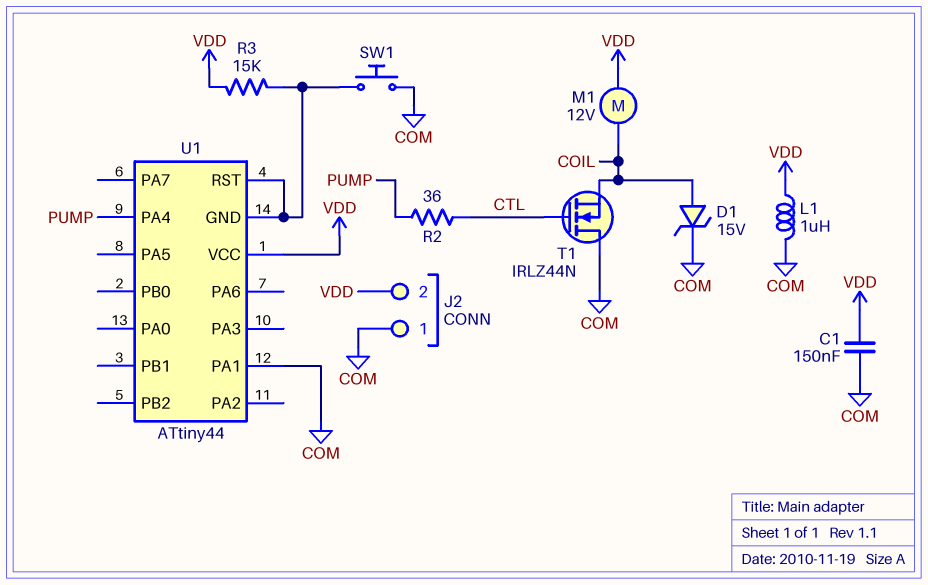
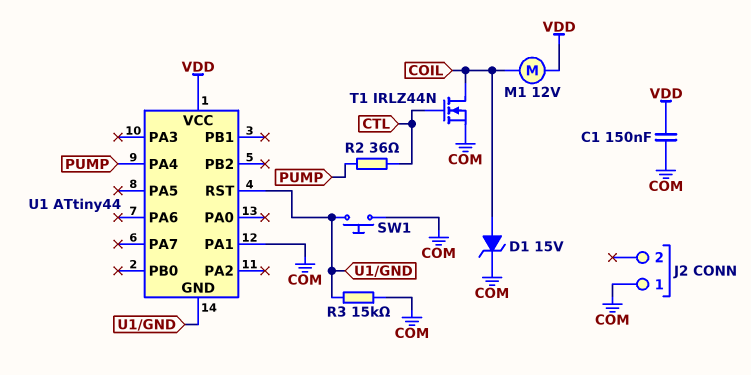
J2 pin 2: VDD -> none
L1: 1uH (COM, VDD) -> none
R3: 15k (U1/GND, VDD) -> 15k (COM, U1/GND)
T1: NMOS IRLZ44N (G CTL, D COM, S COIL) -> NMOS IRLZ44N (G CTL, D COIL, S COM)

